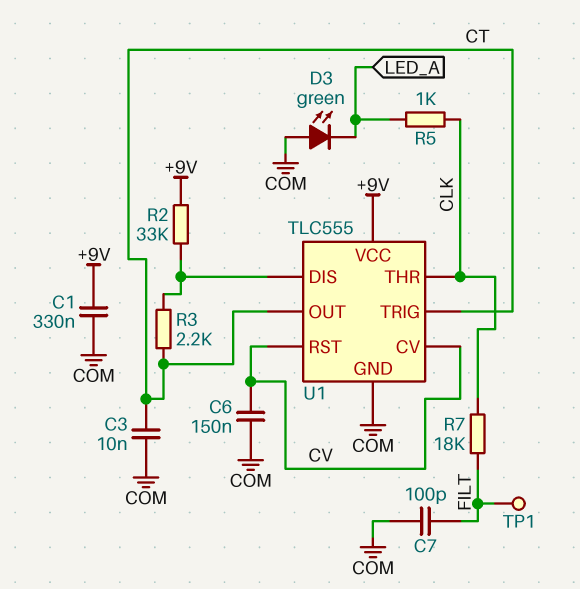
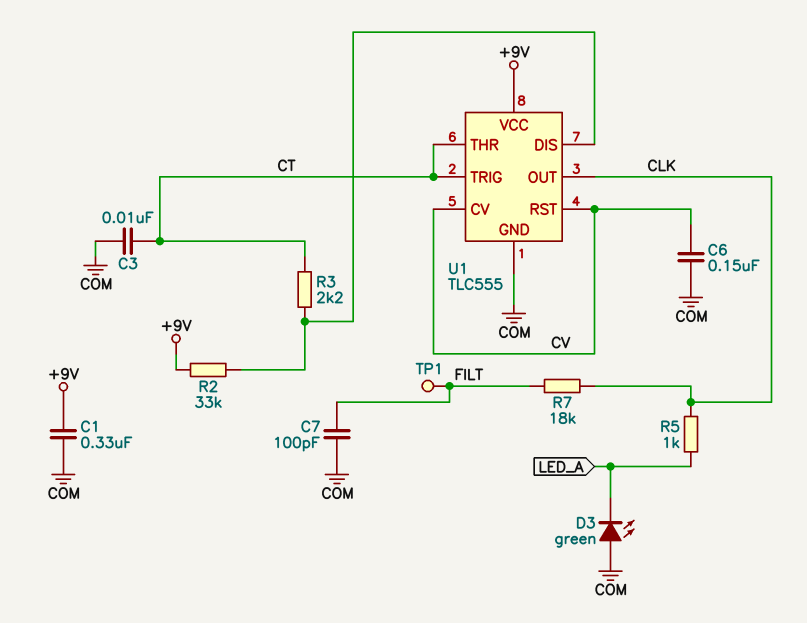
U1 pin OUT: CT -> CLK
U1 pin THR: CLK -> CT

